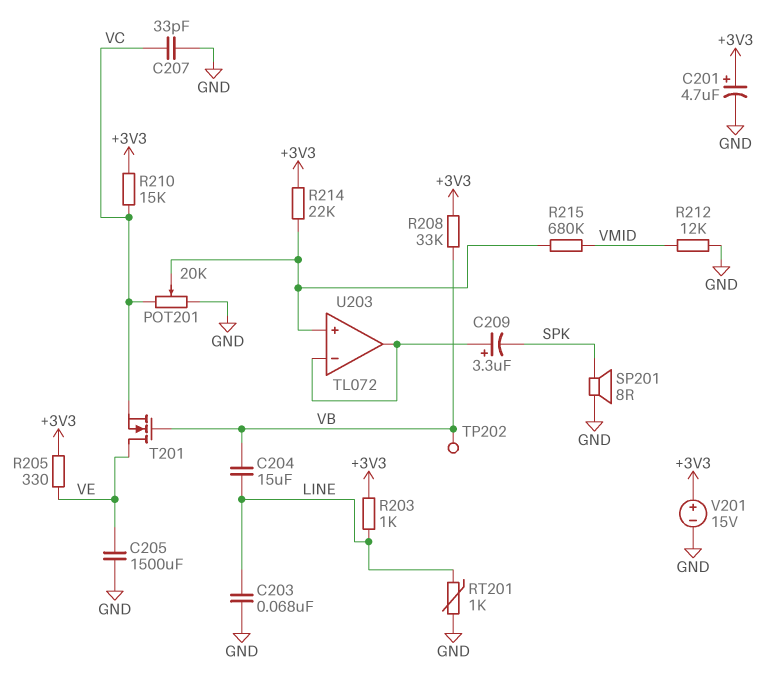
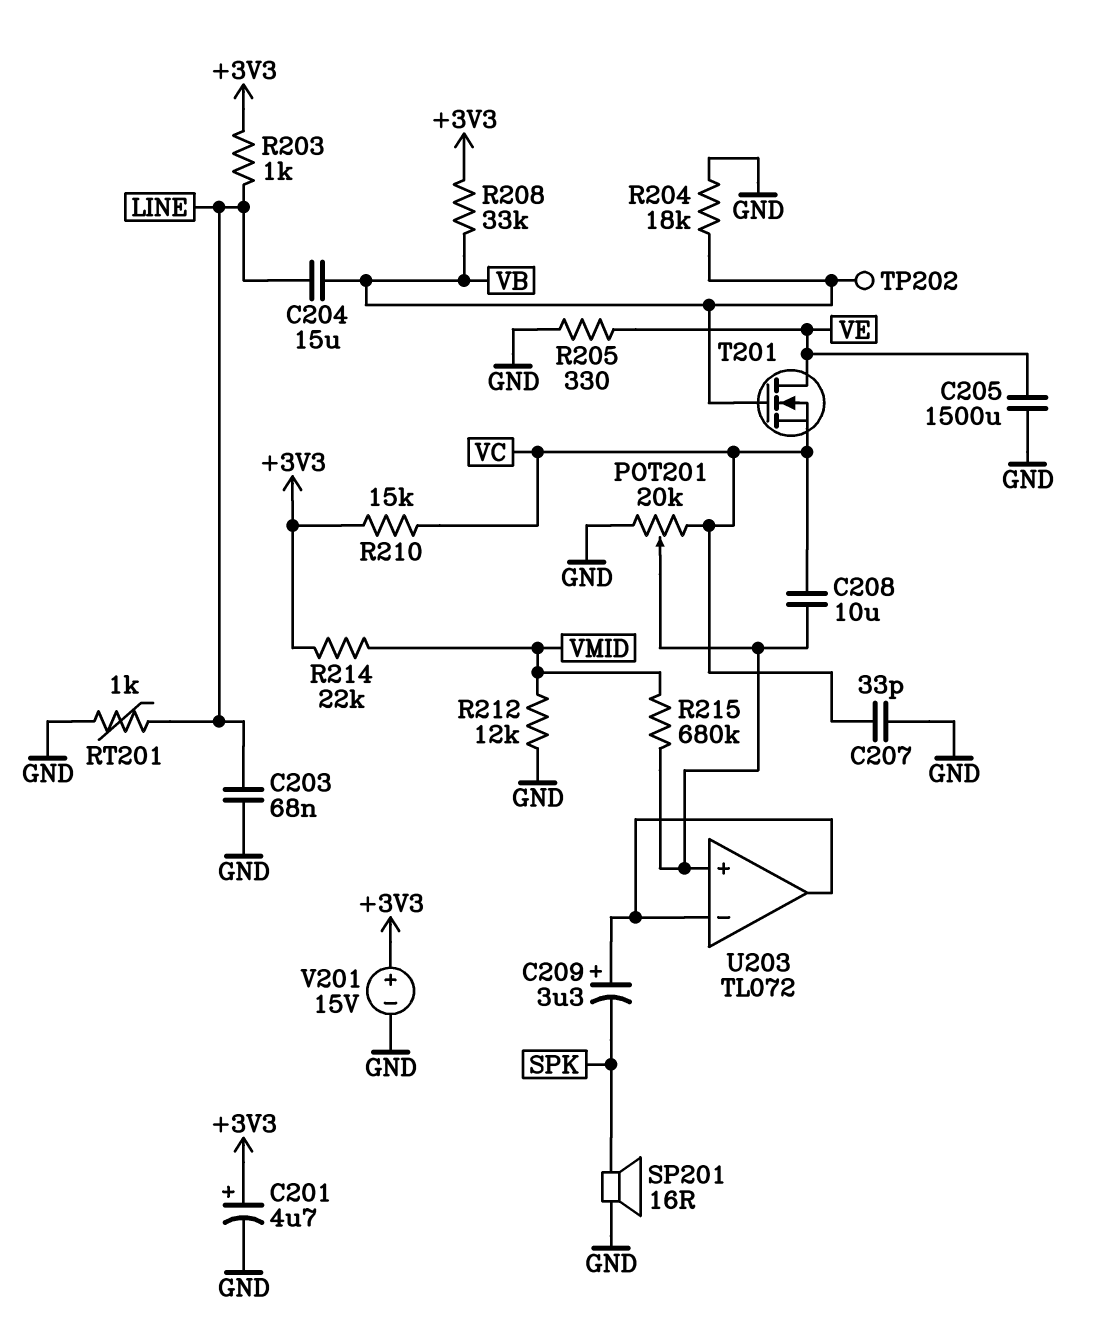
C208: none -> 10uF (U203/in+, VC)
R204: none -> 18k (GND, VB)
R205: 330 (+3V3, VE) -> 330 (GND, VE)
R214: 22k (+3V3, U203/in+) -> 22k (+3V3, VMID)
SP201: speaker 8R (GND, SPK) -> speaker 16R (GND, SPK)

